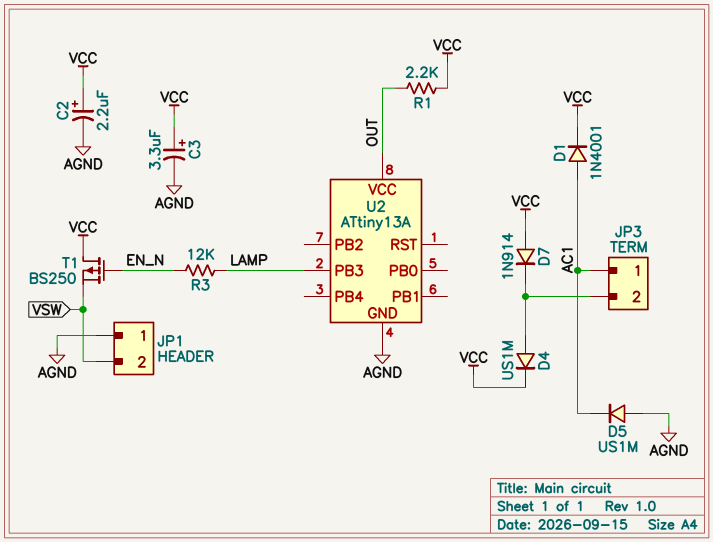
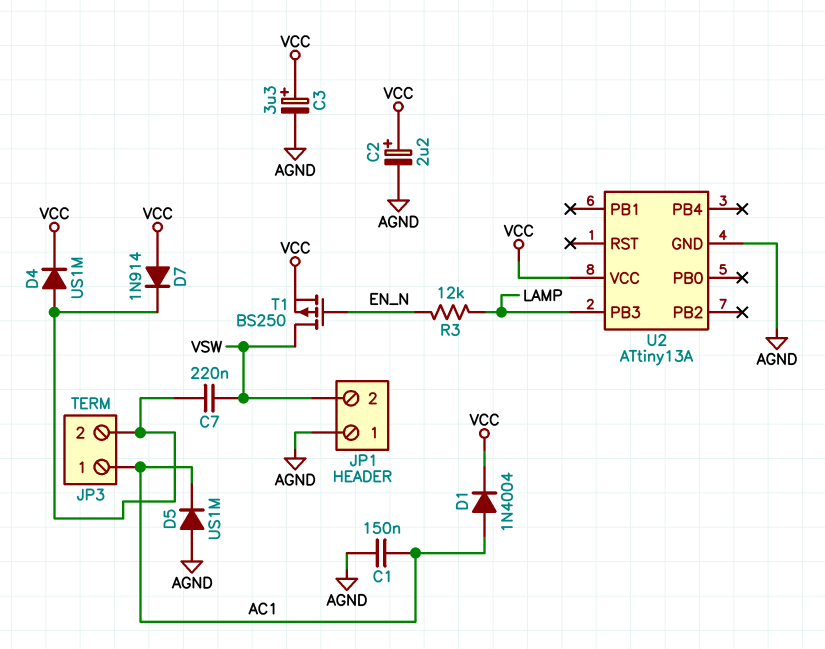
C1: none -> 150nF (AC1, AGND)
C7: none -> 220nF (JP3/2, VSW)
D1: diode 1N4001 (A AC1, K VCC) -> diode 1N4004 (A AC1, K VCC)
R1: 2.2k (OUT, VCC) -> none
T1: PMOS BS250 (G EN_N, D VCC, S VSW) -> PMOS BS250 (G EN_N, D VSW, S VCC)
U2 pin VCC: OUT -> VCC

